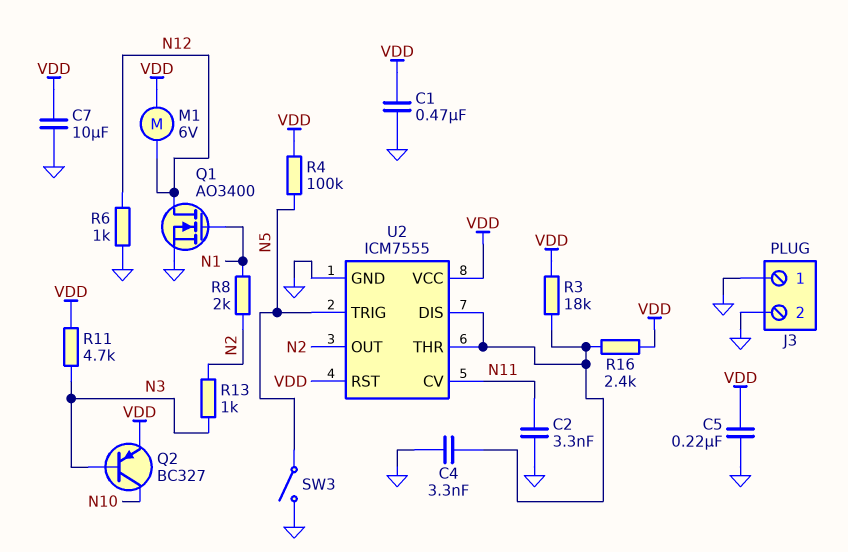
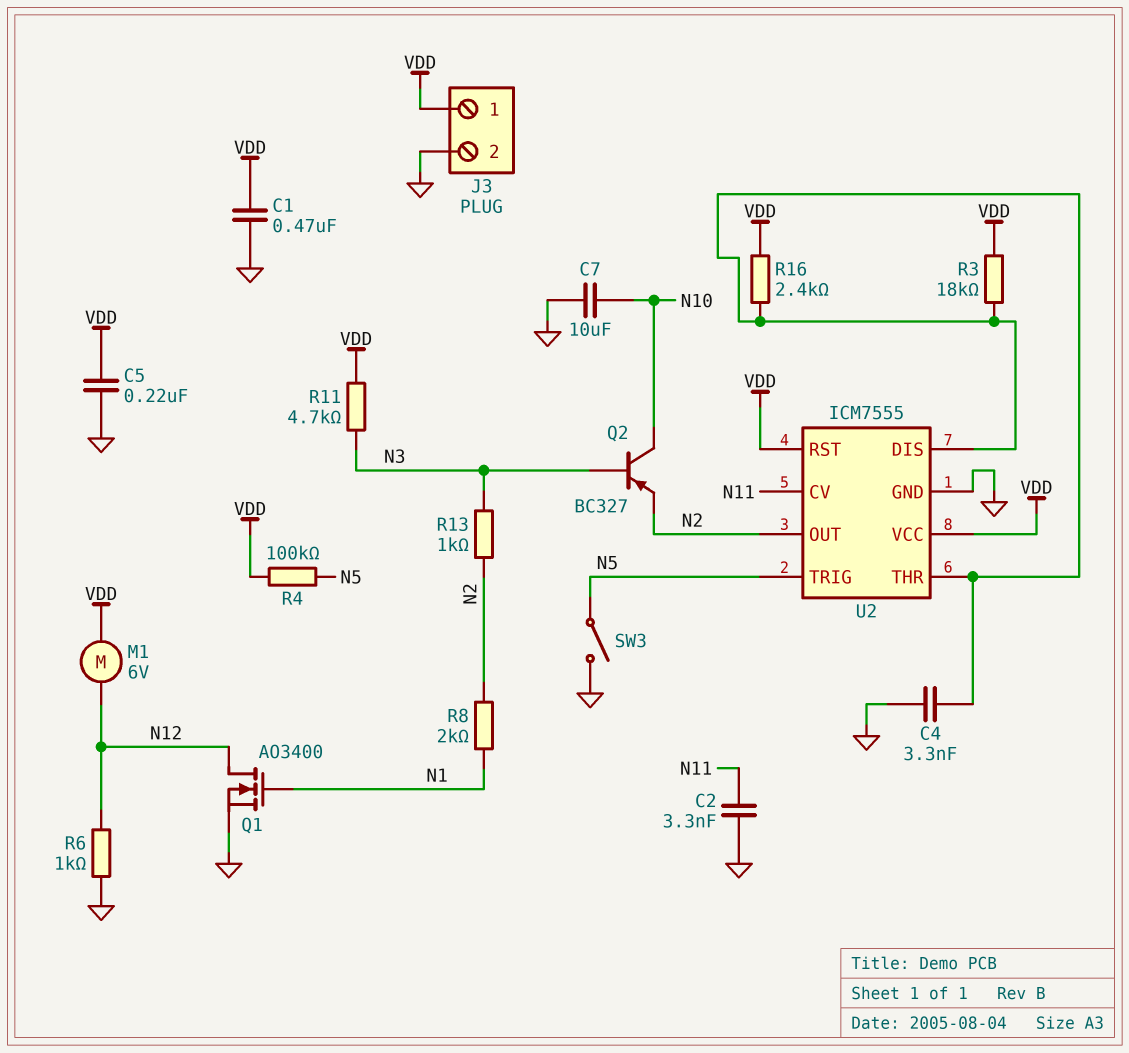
C7: 10uF (GND, VDD) -> 10uF (GND, N10)
J3 pin 1: GND -> VDD
Q2: PNP BC327 (B N3, C N10, E VDD) -> PNP BC327 (B N3, C N10, E N2)

